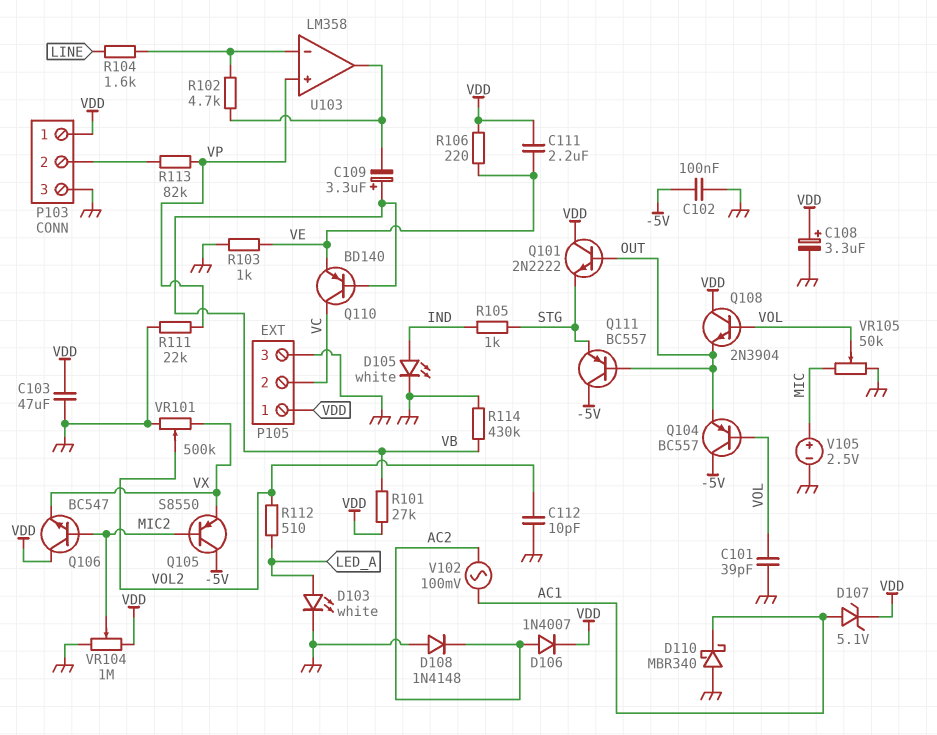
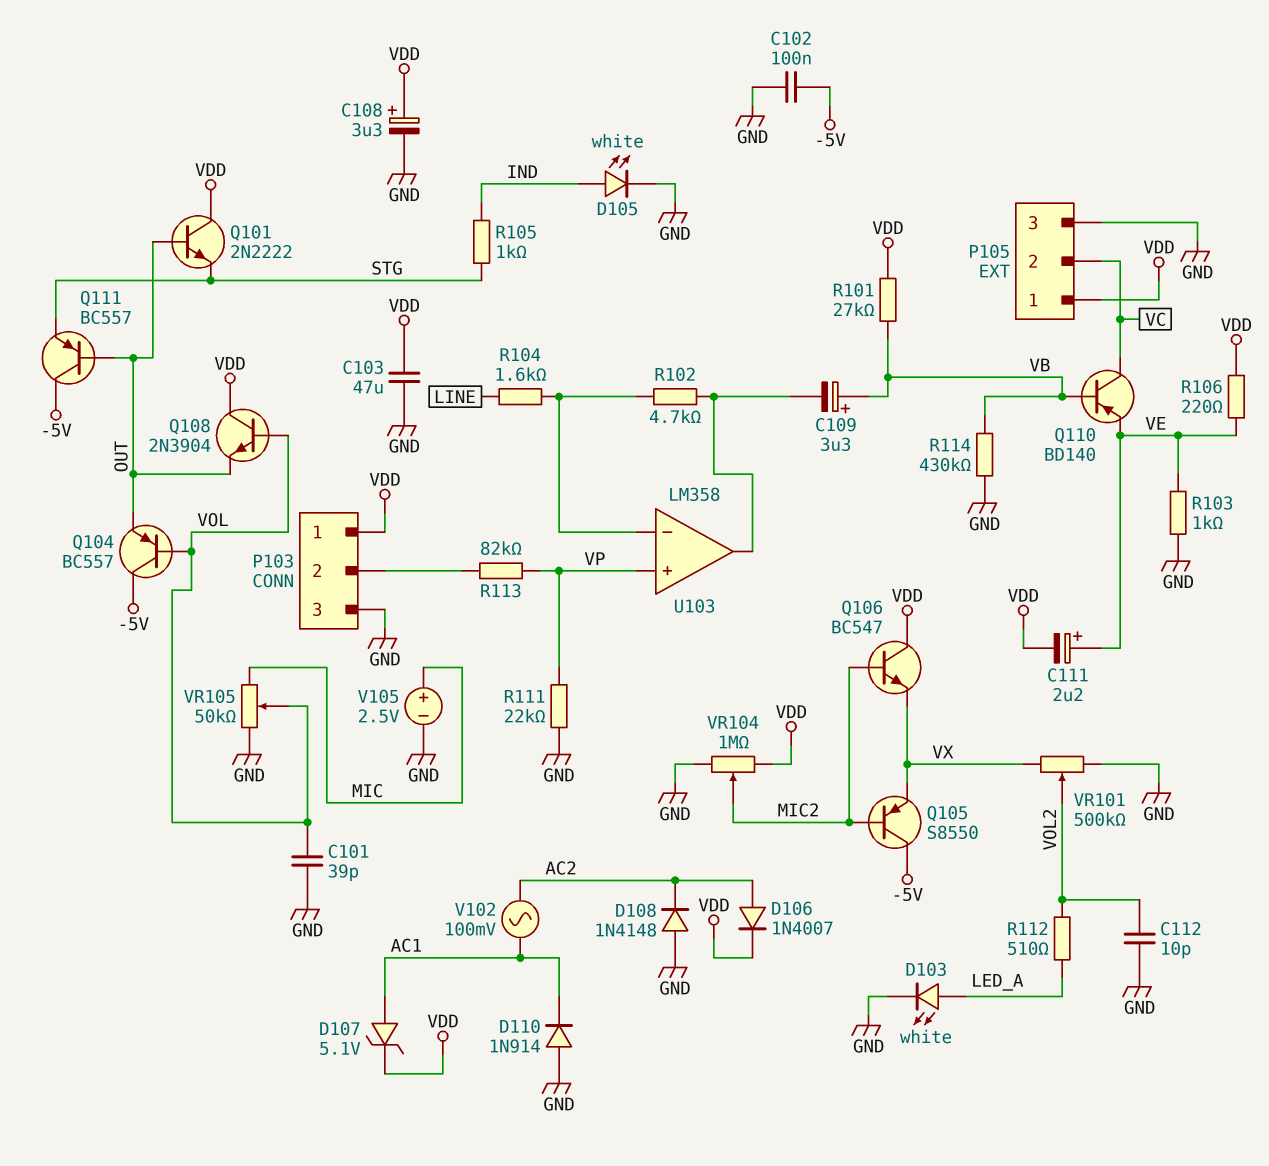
C111: 2.2uF (VDD, VE) -> 2.2uF (plus VE, minus VDD)
D110: schottky MBR340 (A GND, K AC1) -> diode 1N914 (A GND, K AC1)

